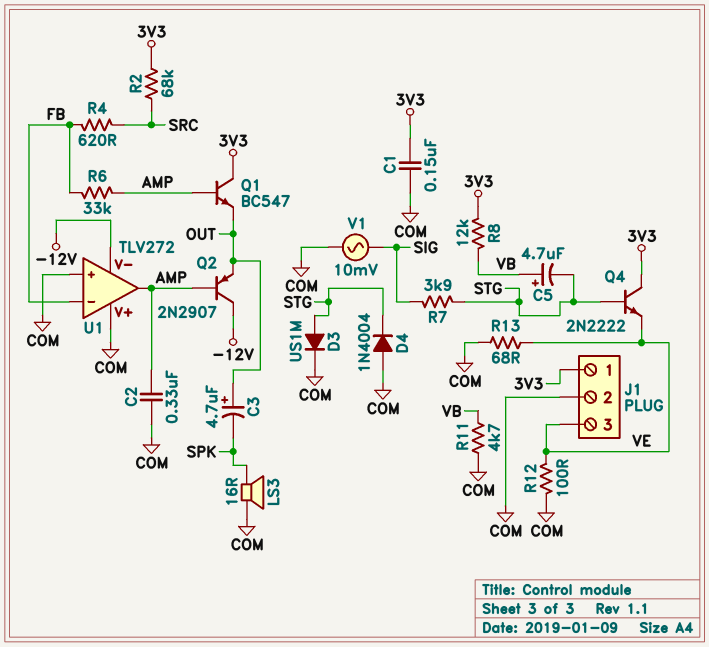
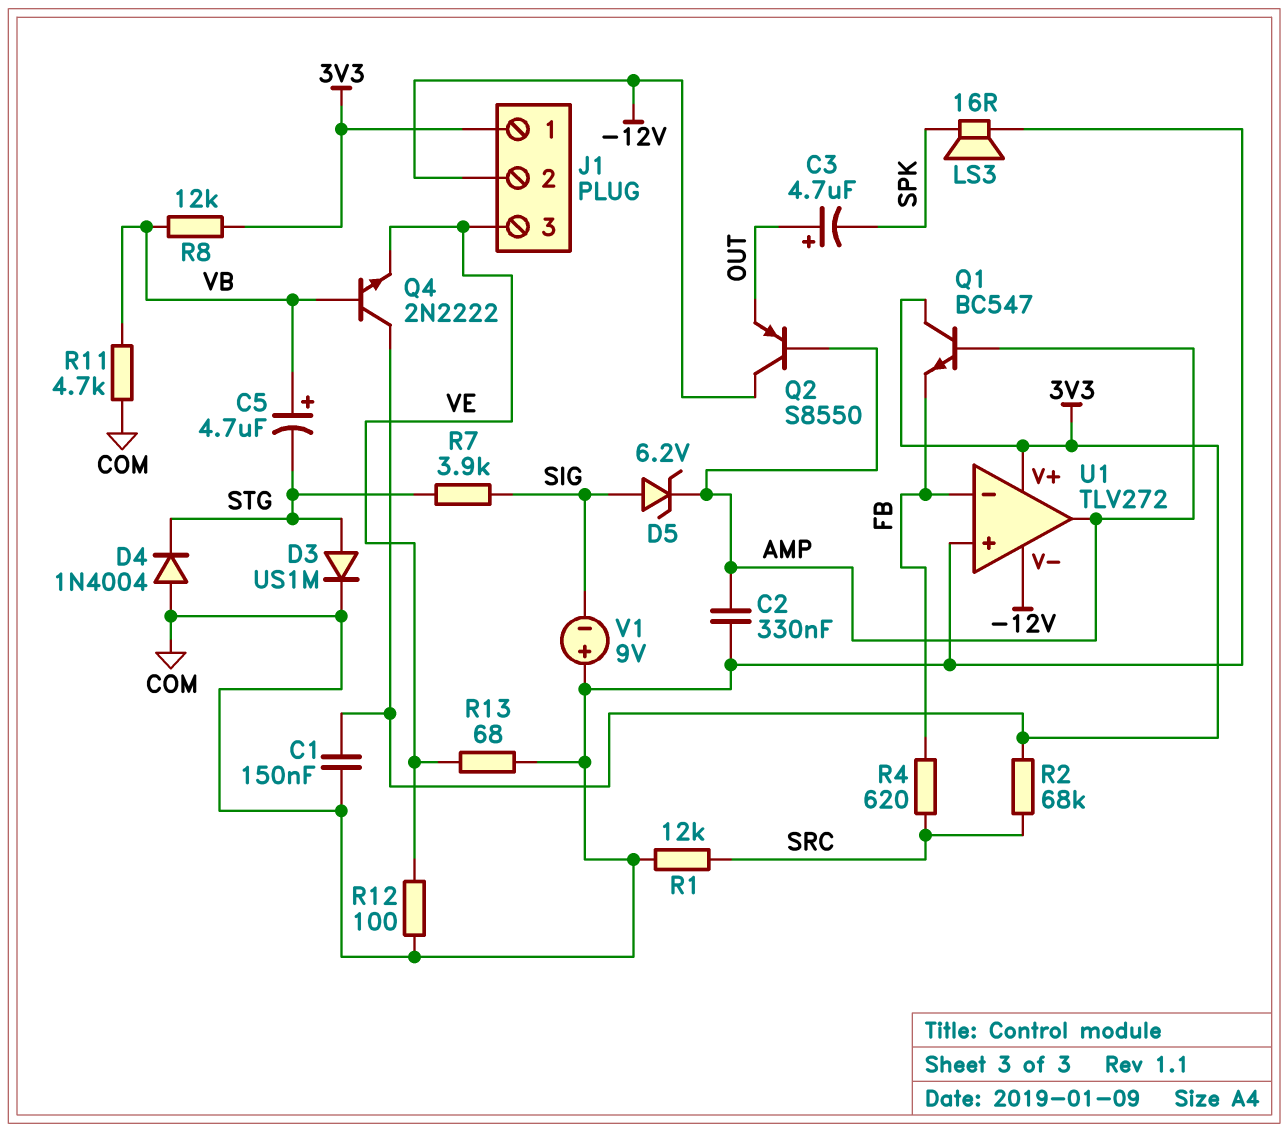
D5: none -> zener 6.2V (A SIG, K AMP)
J1 pin 2: COM -> -12V
Q1: NPN BC547 (B AMP, C 3V3, E OUT) -> NPN BC547 (B AMP, C 3V3, E FB)
Q2: PNP 2N2907 (B AMP, C -12V, E OUT) -> PNP S8550 (B AMP, C -12V, E OUT)
Q4: NPN 2N2222 (B STG, C 3V3, E VE) -> NPN 2N2222 (B VB, C 3V3, E VE)
R1: none -> 12k (COM, SRC)
R6: 33k (AMP, FB) -> none
U1 pin V+: COM -> 3V3
V1: AC 10mV (COM, SIG) -> 9V (plus COM, minus SIG)

